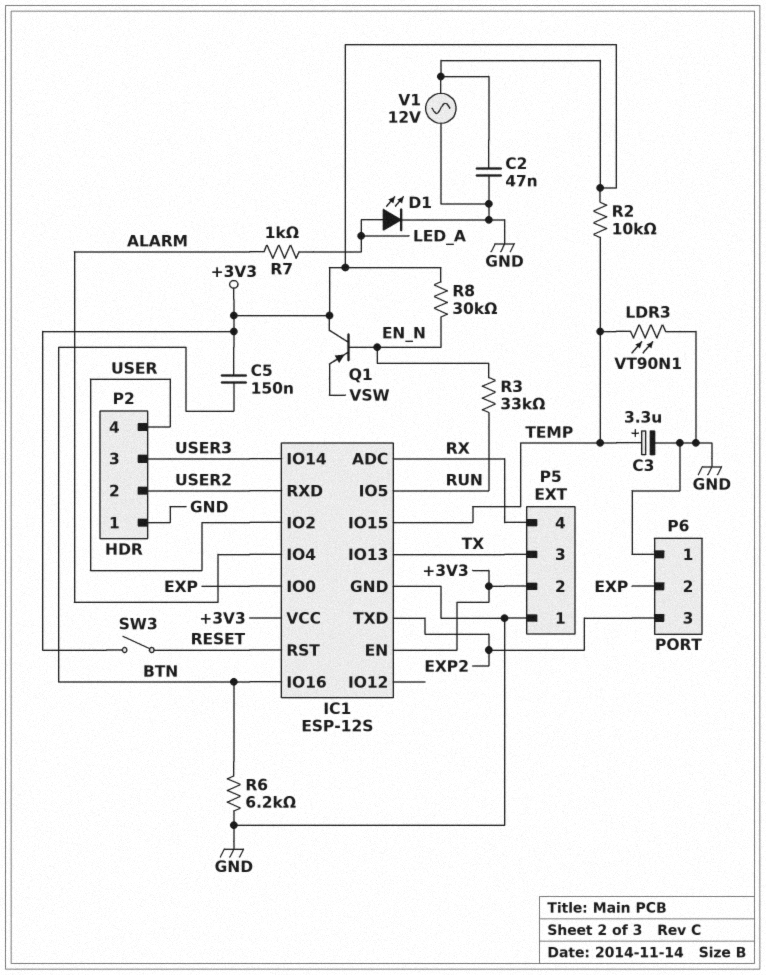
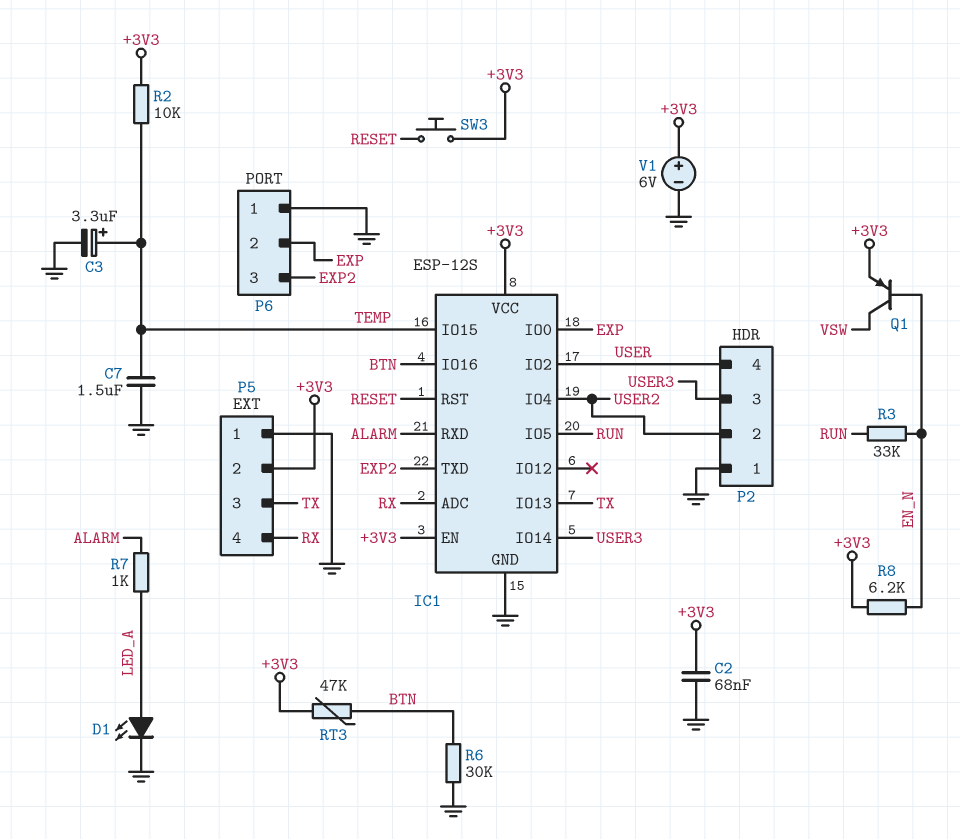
C2: 47nF (+3V3, GND) -> 68nF (+3V3, GND)
C5: 150nF (+3V3, BTN) -> none
C7: none -> 1.5uF (GND, TEMP)
IC1 pin IO4: ALARM -> USER2
IC1 pin RXD: USER2 -> ALARM
LDR3: VT90N1 (GND, TEMP) -> none
Q1: PNP (B EN_N, C +3V3, E VSW) -> PNP (B EN_N, C VSW, E +3V3)
R6: 6.2k (BTN, GND) -> 30k (BTN, GND)
R8: 30k (+3V3, EN_N) -> 6.2k (+3V3, EN_N)
RT3: none -> 47k (+3V3, BTN)
SW3: switch (+3V3, RESET) -> button (+3V3, RESET)
V1: AC 12V (+3V3, GND) -> 6V (plus +3V3, minus GND)

